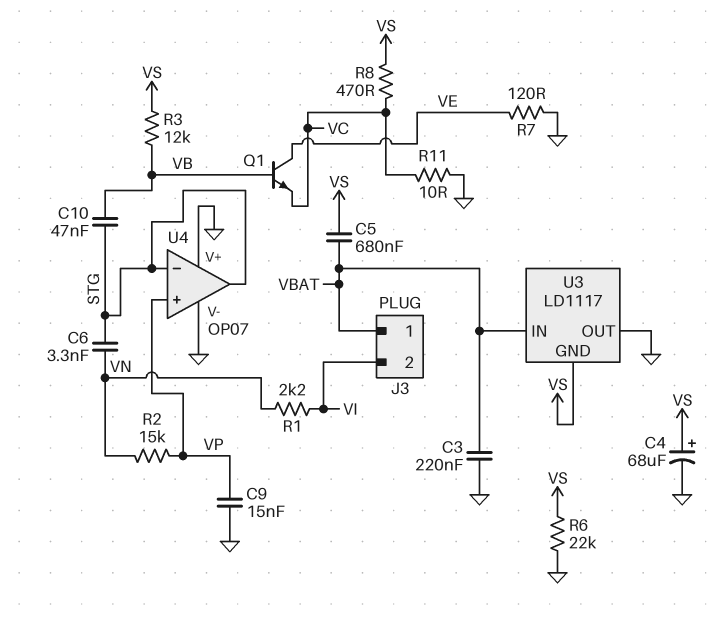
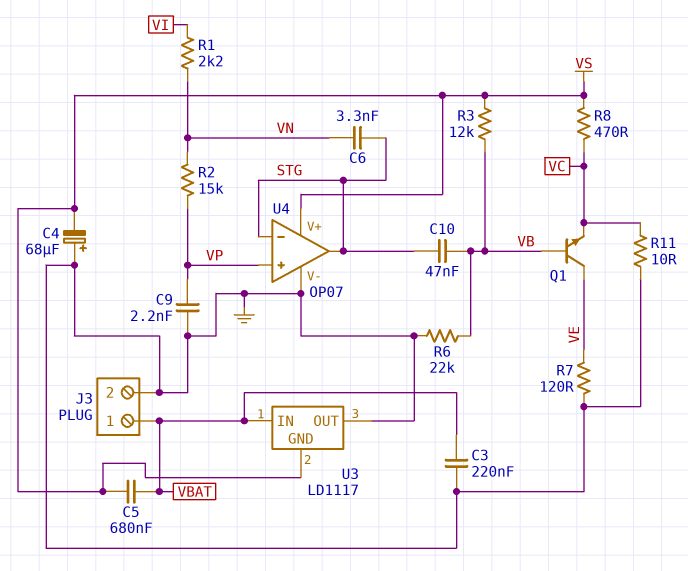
C4: 68uF (plus VS, minus GND) -> 68uF (plus GND, minus VS)
C9: 15nF (GND, VP) -> 2.2nF (GND, VP)
J3 pin 2: VI -> GND
R6: 22k (GND, VS) -> 22k (GND, VB)
U4 pin V+: GND -> VS

